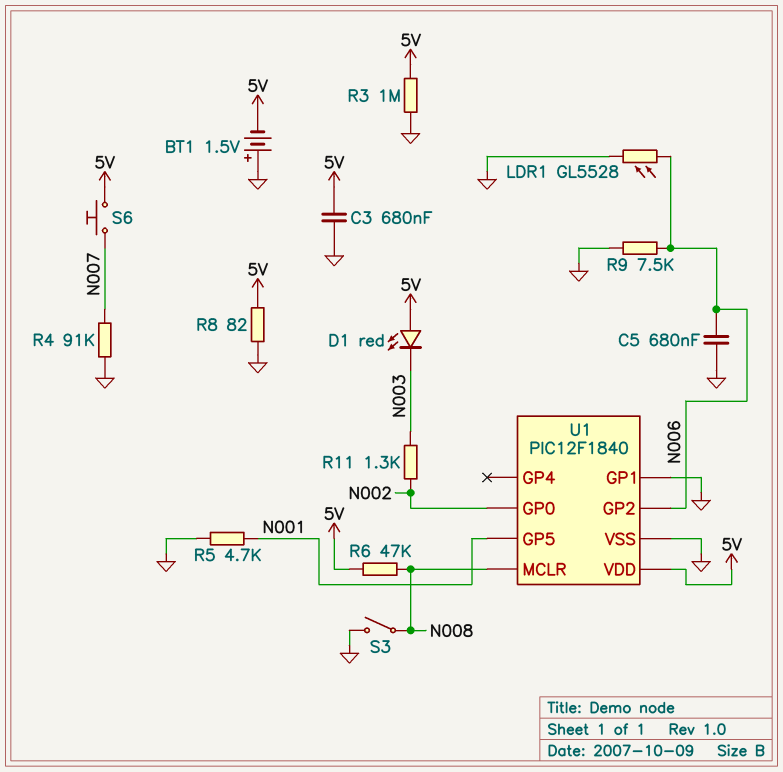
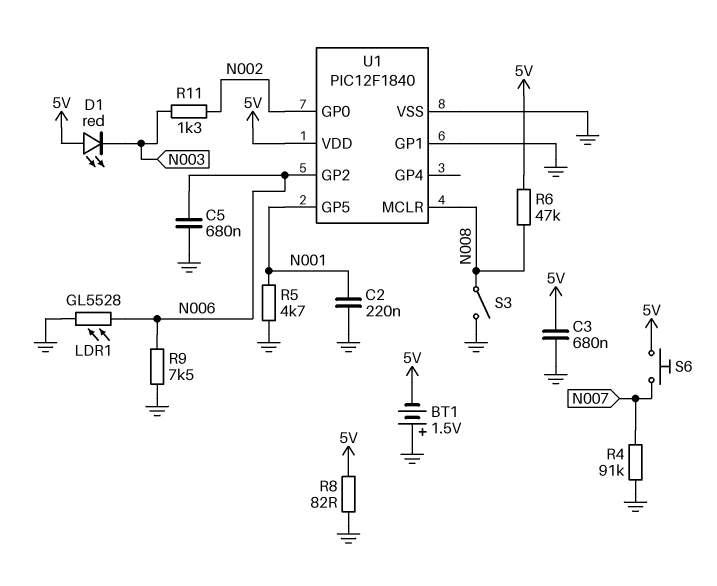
C2: none -> 220nF (GND, N001)
R3: 1M (5V, GND) -> none

